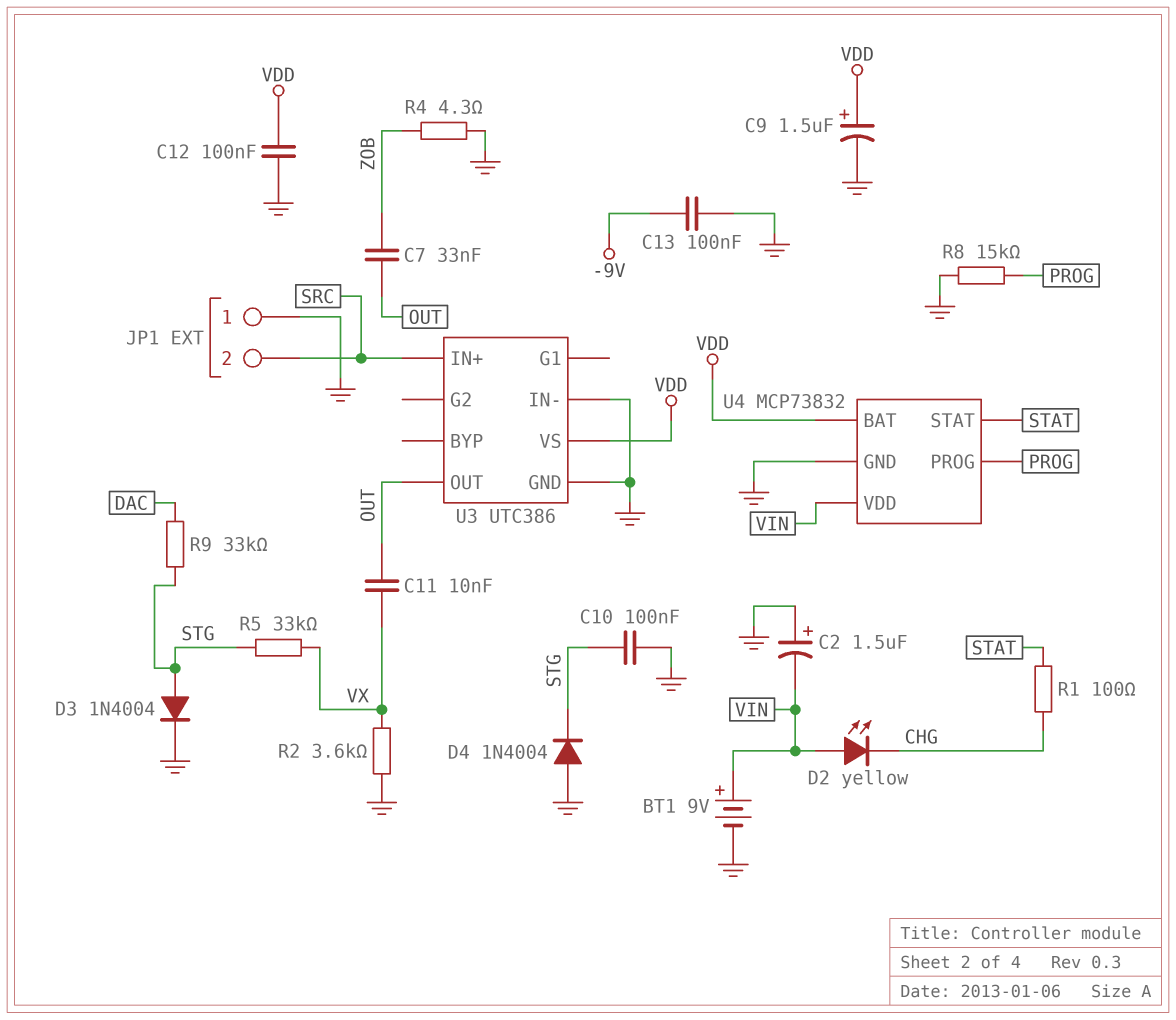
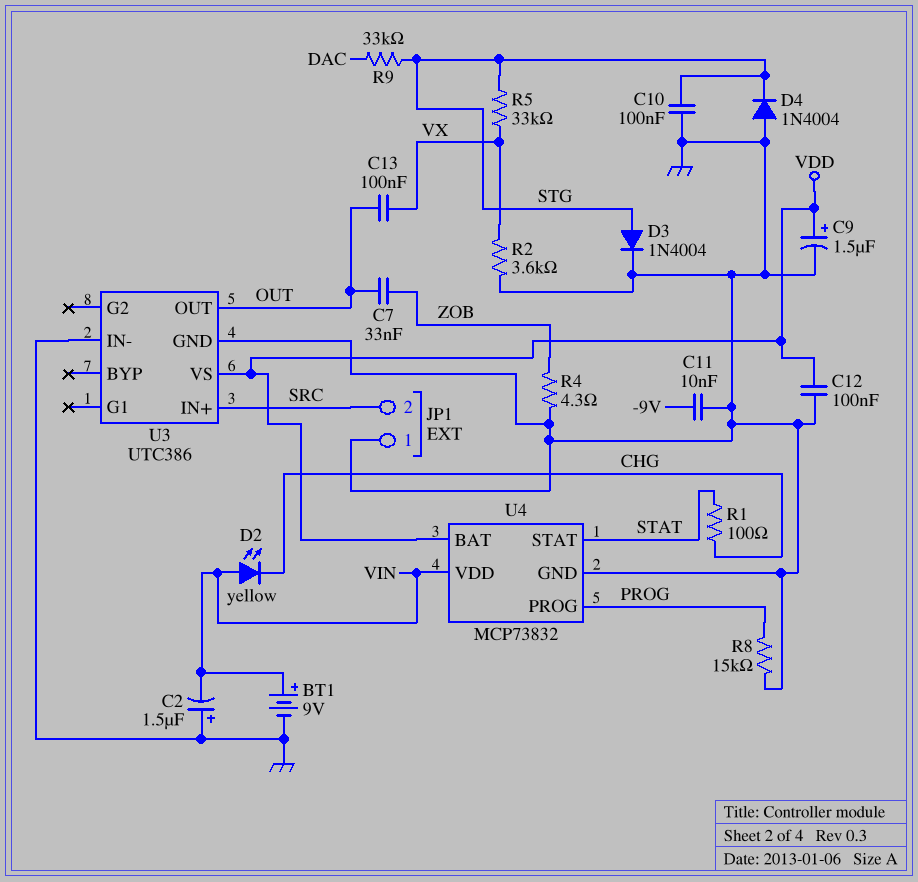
C11: 10nF (OUT, VX) -> 10nF (-9V, GND)
C13: 100nF (-9V, GND) -> 100nF (OUT, VX)

